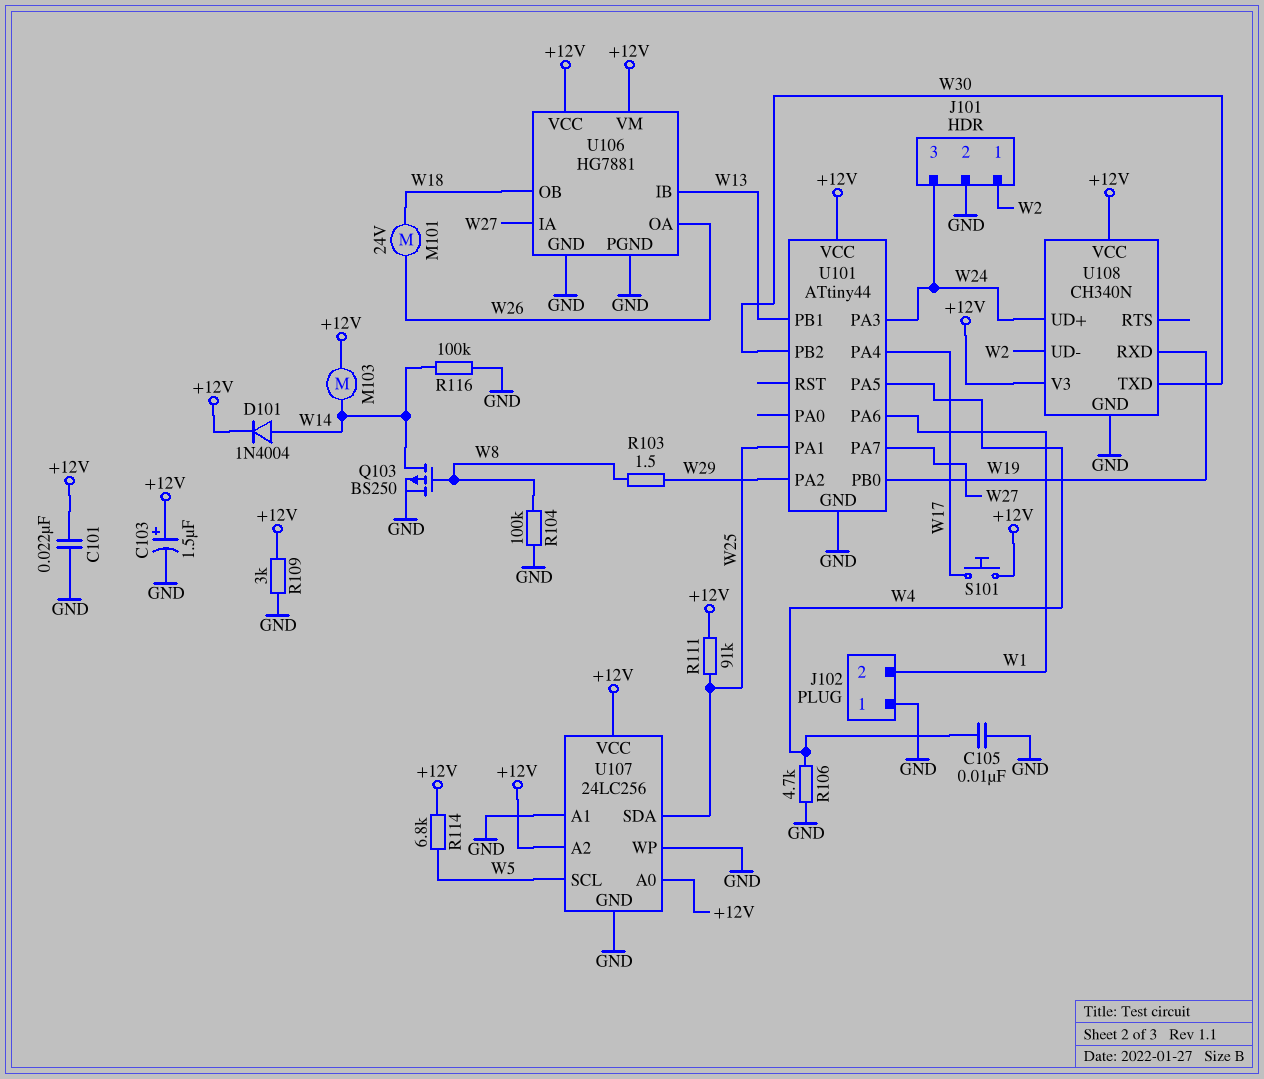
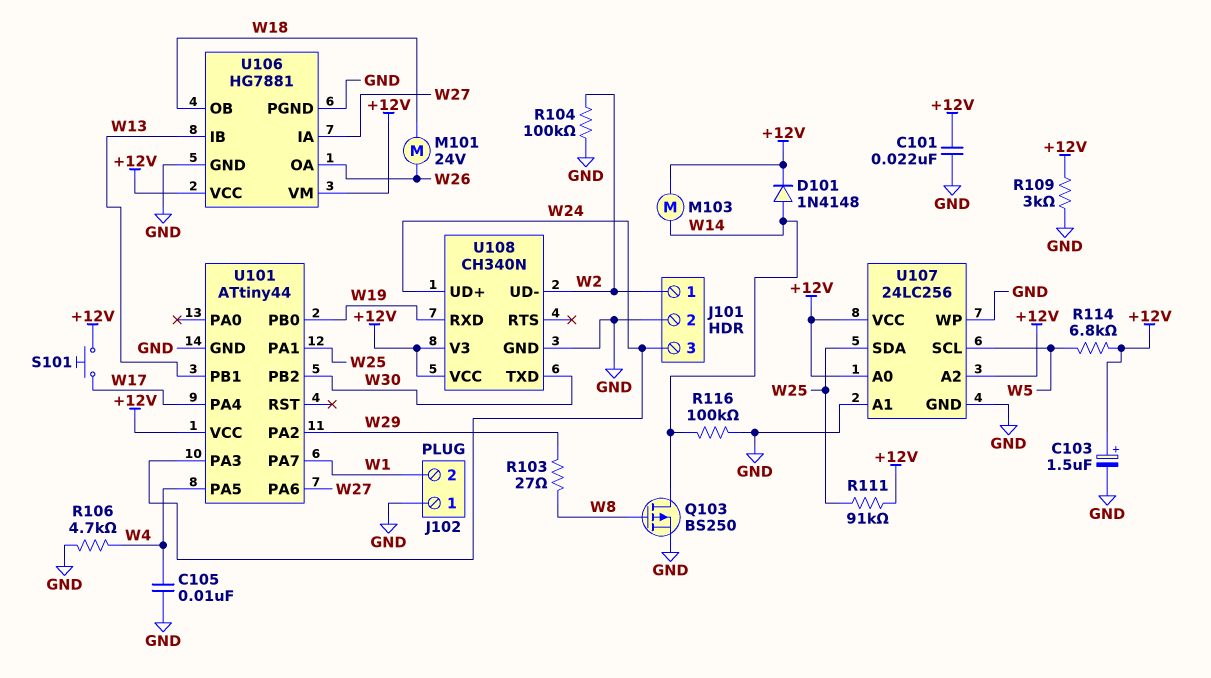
D101: diode 1N4004 (A W14, K +12V) -> diode 1N4148 (A W14, K +12V)
R103: 1.5 (W8, W29) -> 27 (W8, W29)
R104: 100k (GND, W8) -> 100k (GND, W2)
U101 pin PA6: W1 -> W27
U101 pin PA7: W27 -> W1

